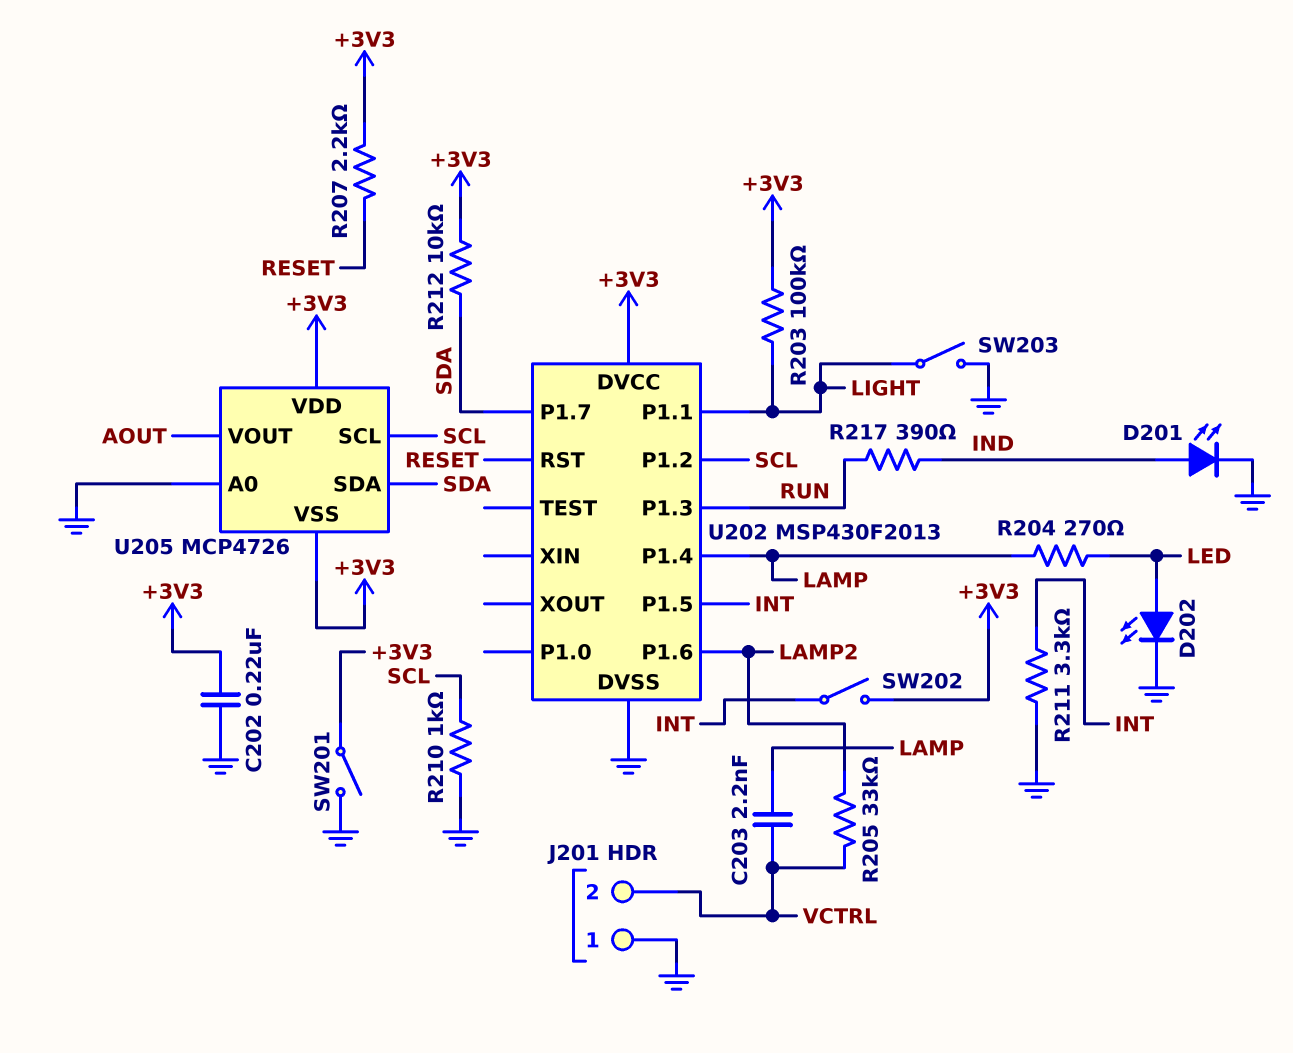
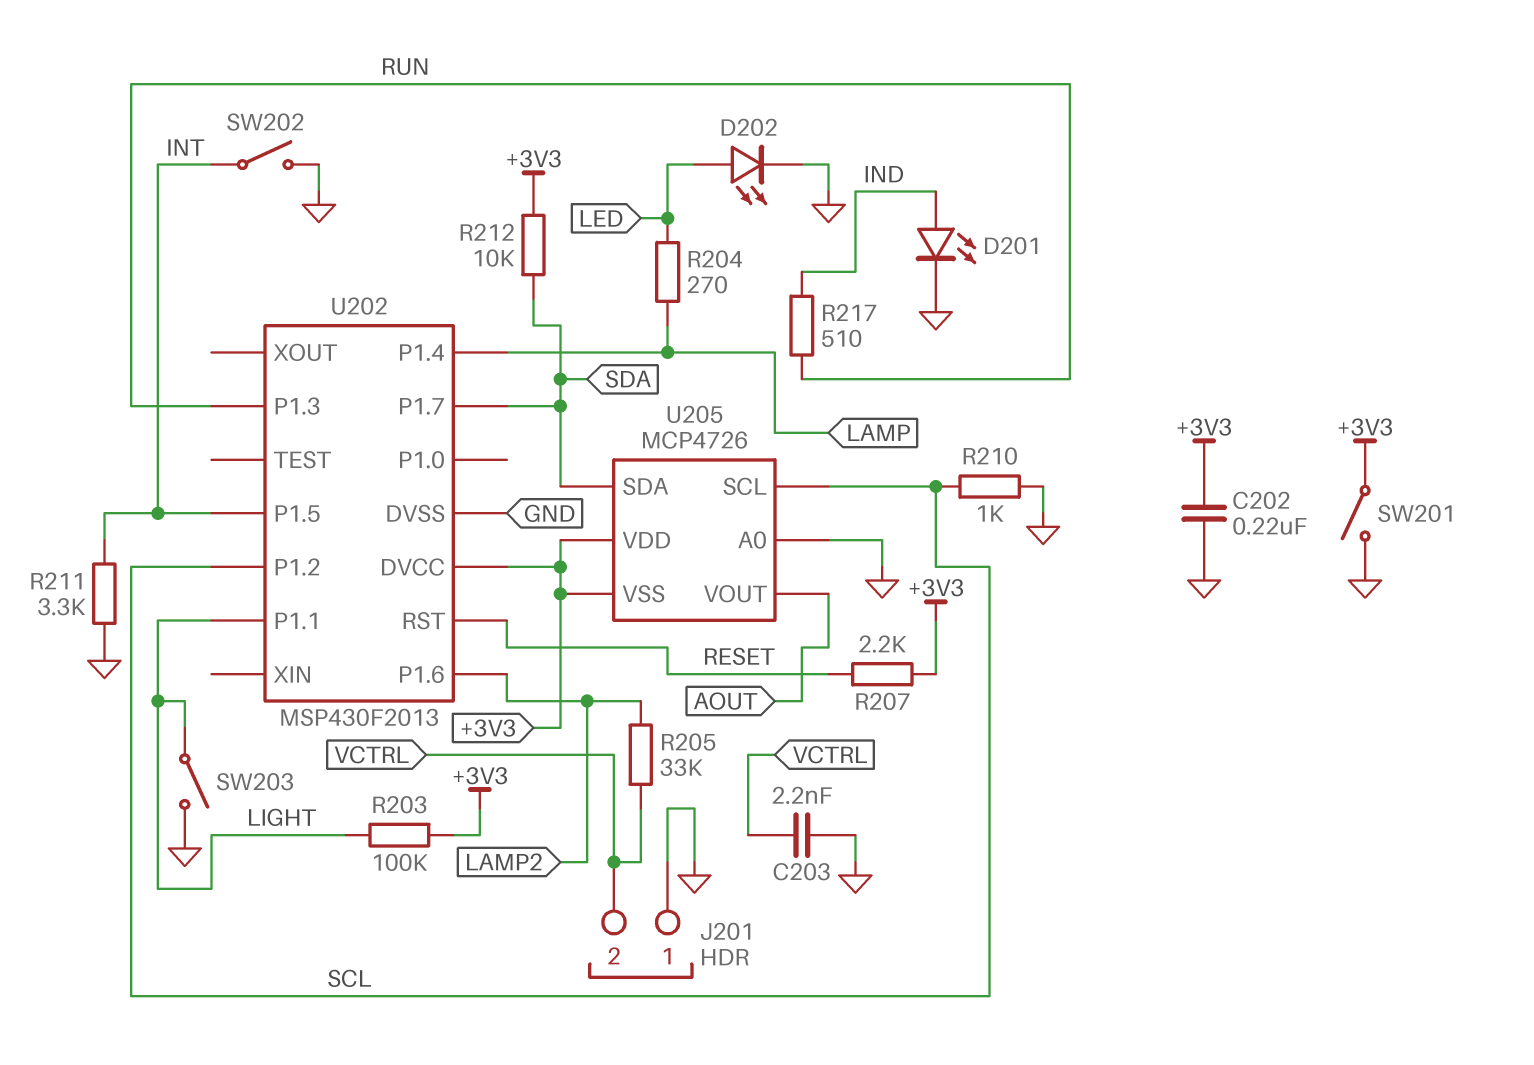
C203: 2.2nF (LAMP, VCTRL) -> 2.2nF (GND, VCTRL)
R217: 390 (IND, RUN) -> 510 (IND, RUN)
SW202: switch (+3V3, INT) -> switch (GND, INT)

